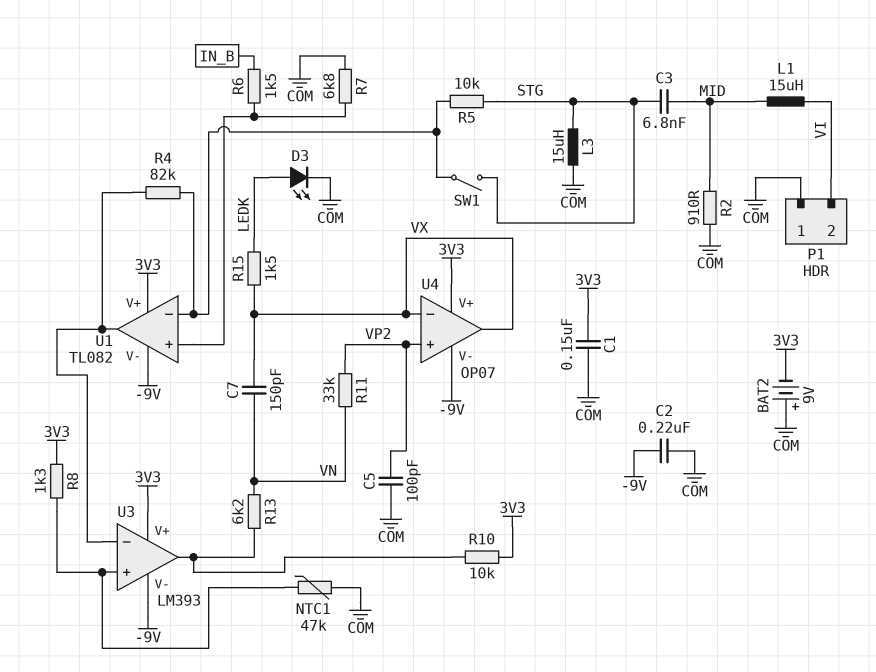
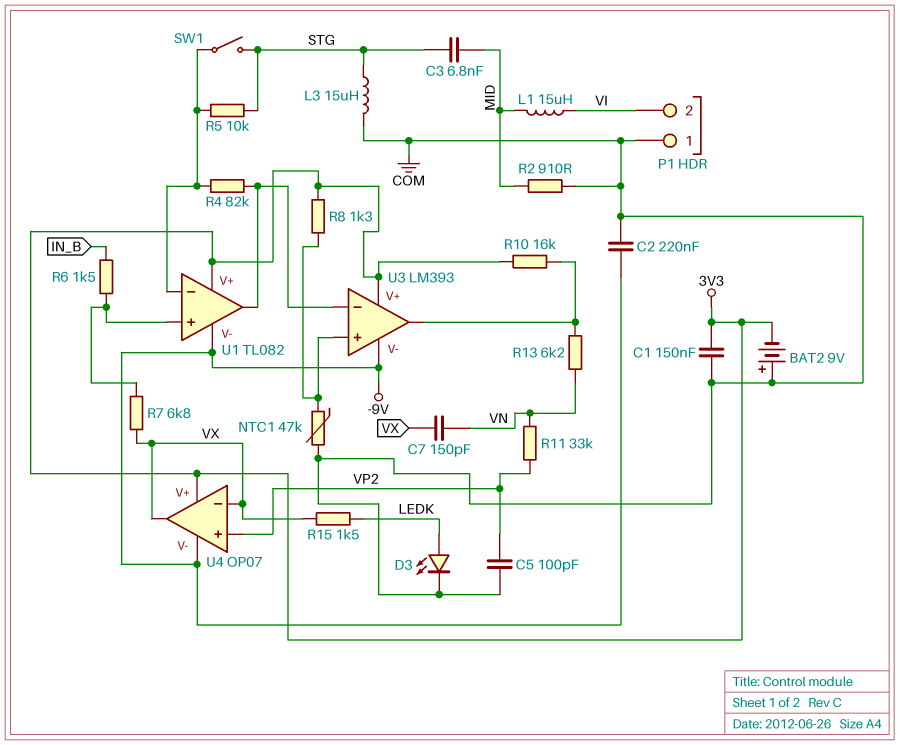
R7: 6.8k (COM, U1/in+) -> 6.8k (U1/in+, VX)
R10: 10k (3V3, U3/out) -> 16k (3V3, U3/out)

